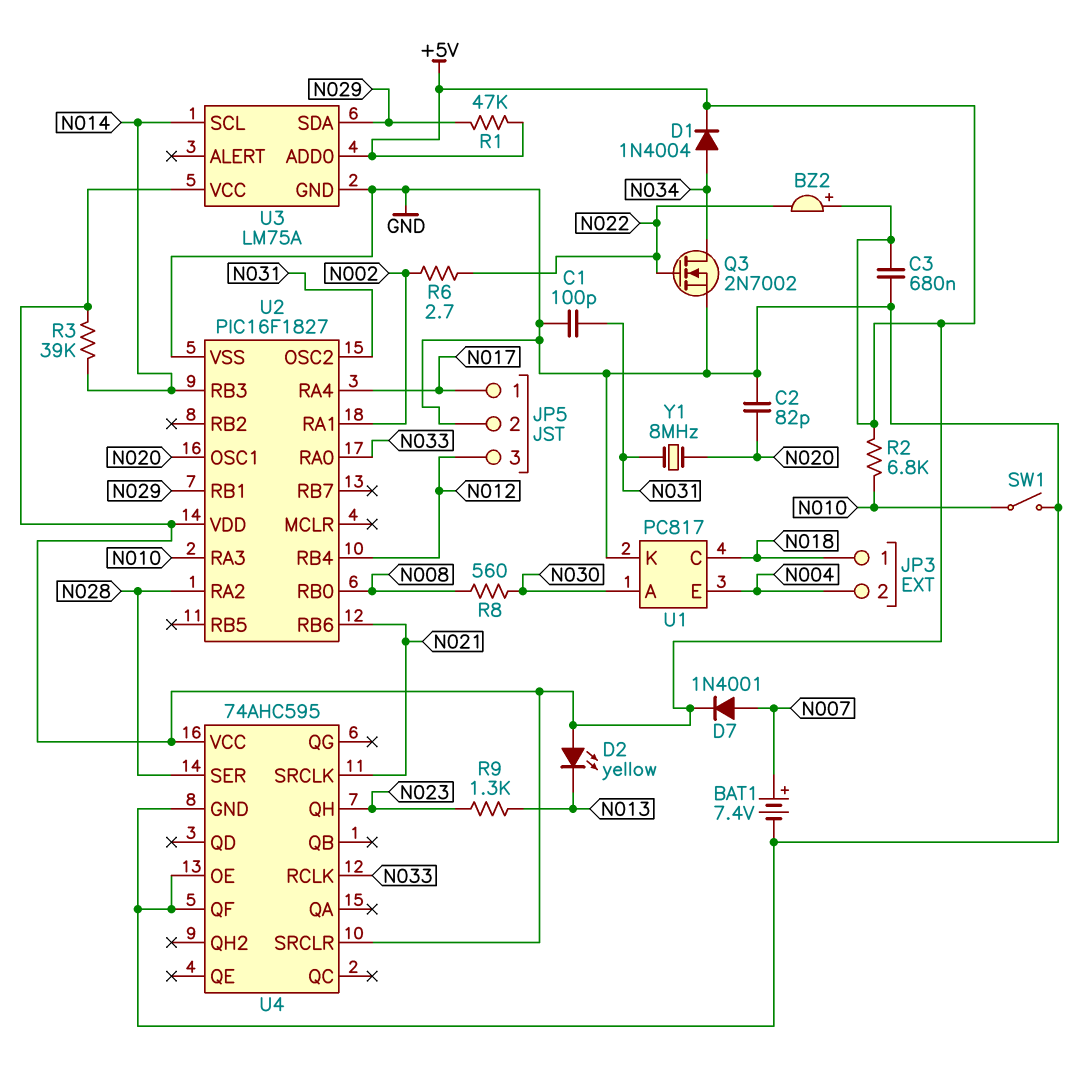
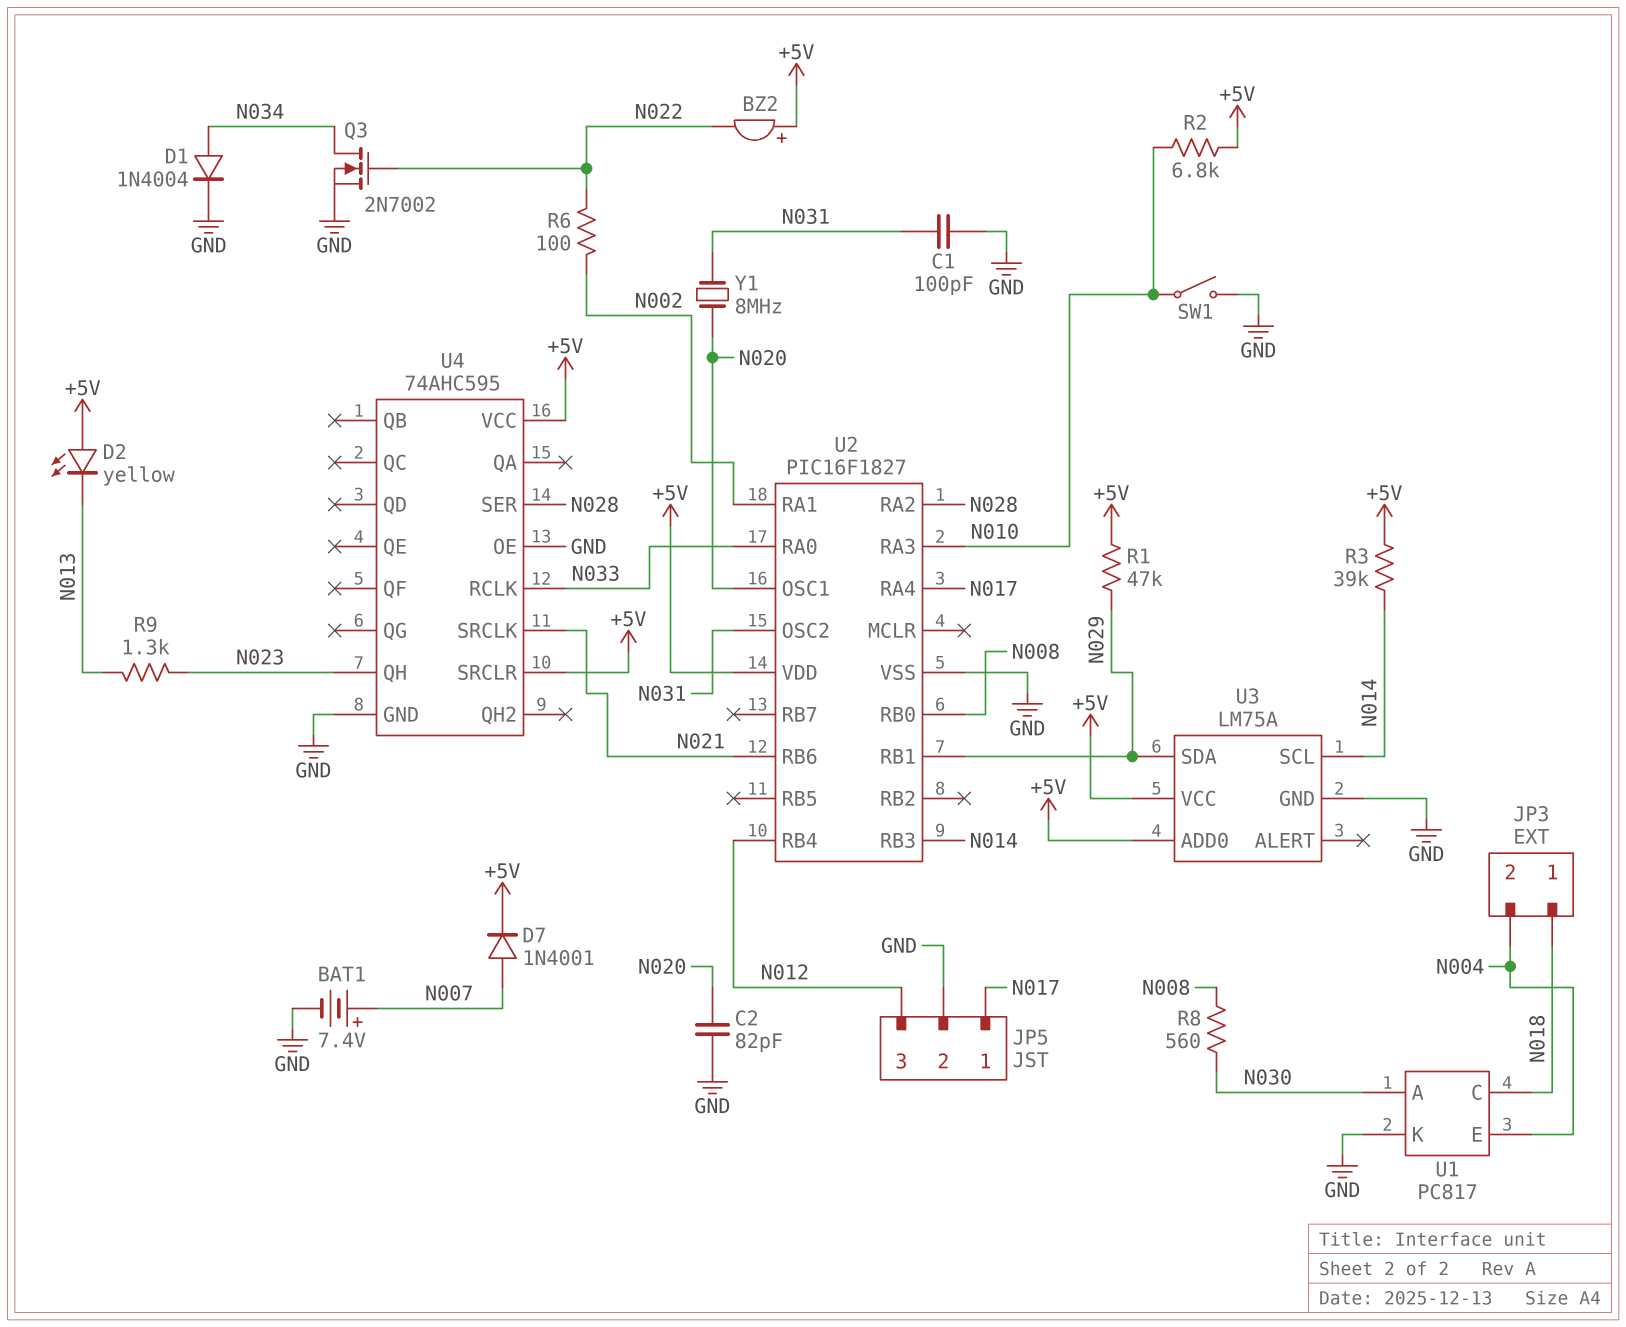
C3: 680nF (+5V, GND) -> none
D1: diode 1N4004 (A N034, K +5V) -> diode 1N4004 (A N034, K GND)
R6: 2.7 (N002, N022) -> 100 (N002, N022)
U4 pin QF: GND -> none

